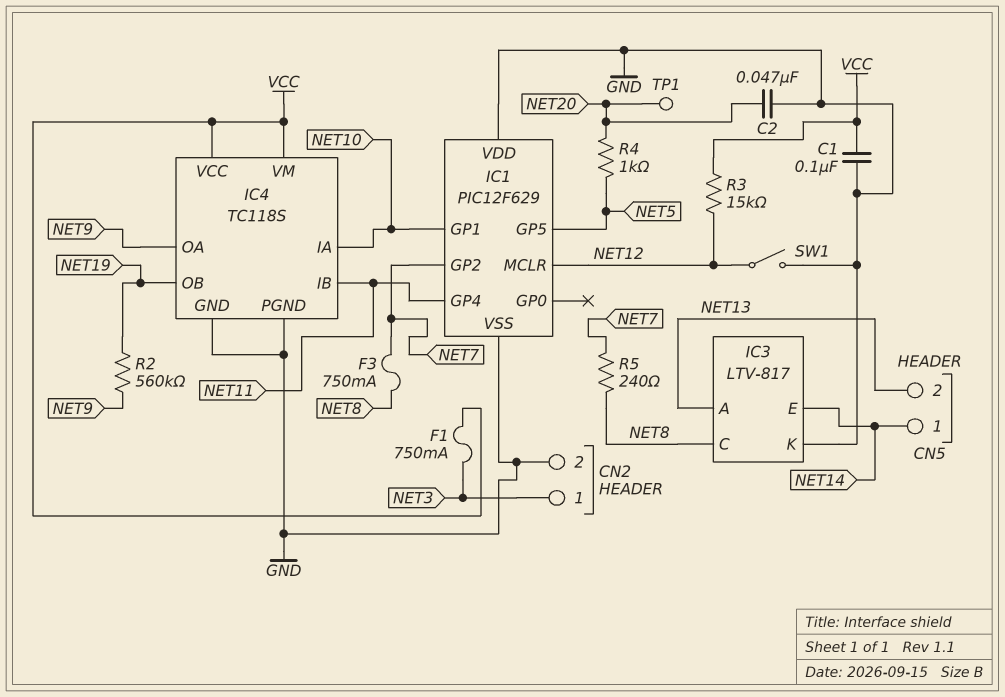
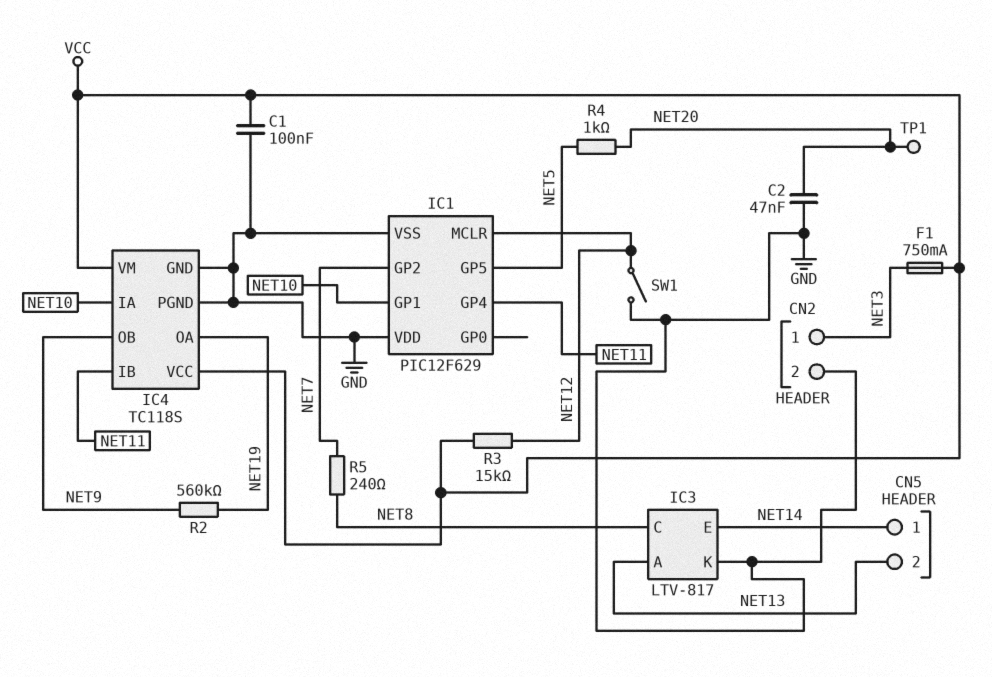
F3: 750mA (NET7, NET8) -> none
IC4 pin OA: NET9 -> NET19
IC4 pin OB: NET19 -> NET9

